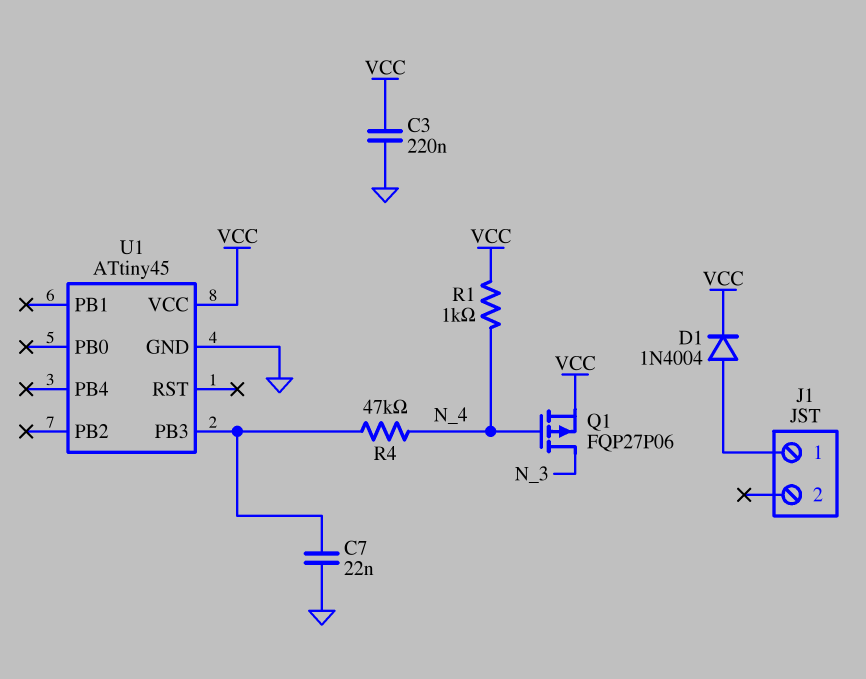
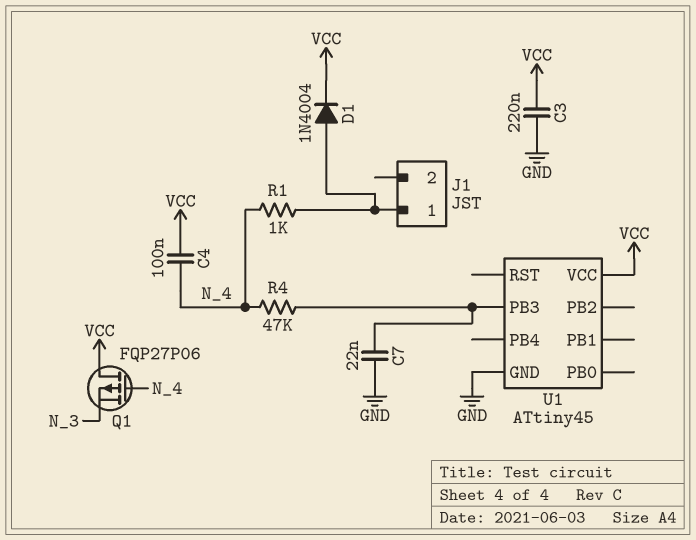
C4: none -> 100nF (N_4, VCC)
Q1: PMOS FQP27P06 (G N_4, D N_3, S VCC) -> PMOS FQP27P06 (G N_4, D VCC, S N_3)
R1: 1k (N_4, VCC) -> 1k (J1/1, N_4)

